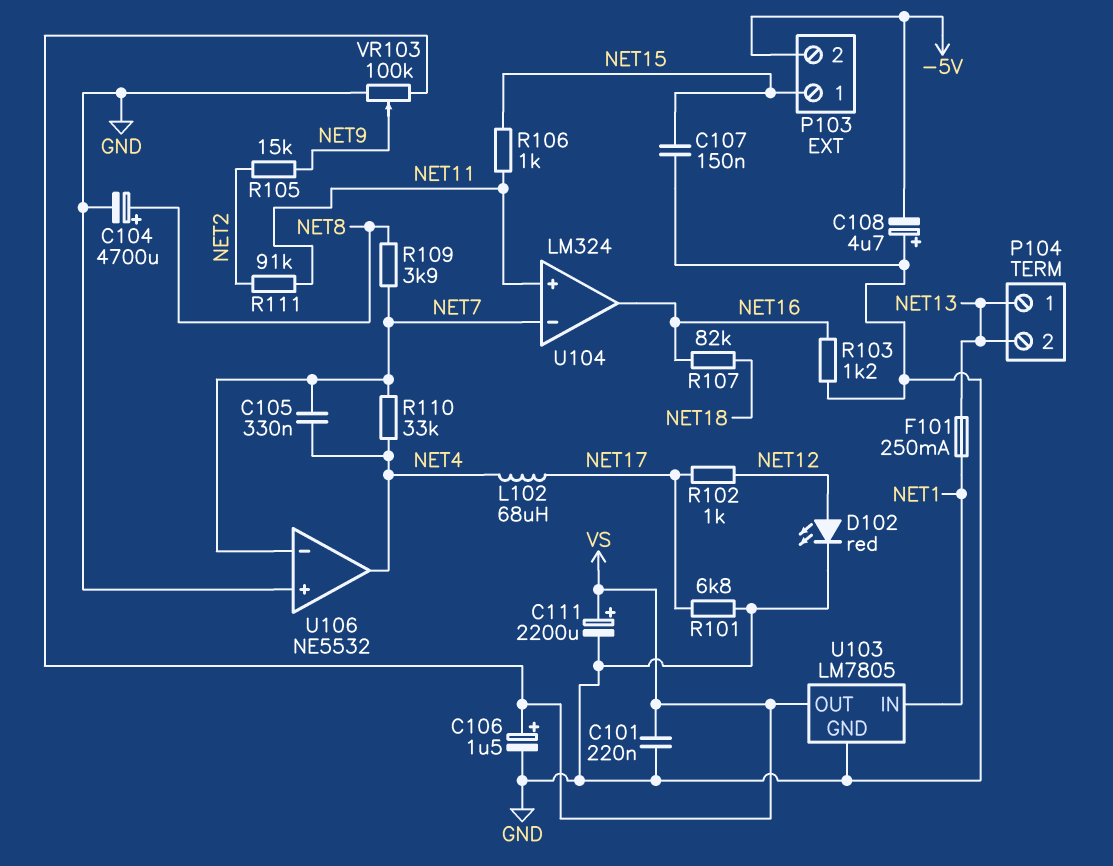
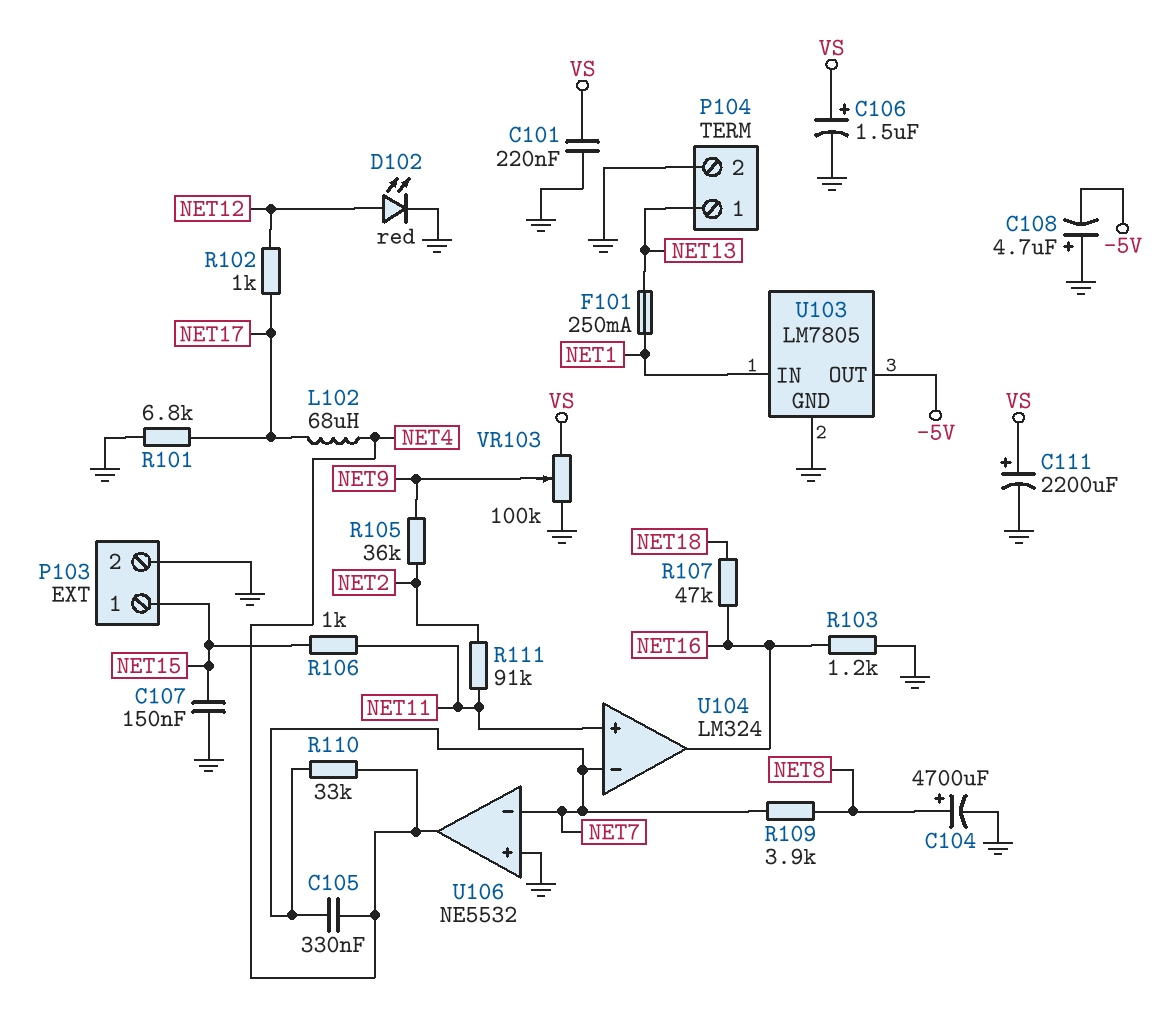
P103 pin 2: -5V -> GND
P104 pin 2: NET13 -> GND
R105: 15k (NET2, NET9) -> 36k (NET2, NET9)
R107: 82k (NET16, NET18) -> 47k (NET16, NET18)
U103 pin OUT: VS -> -5V

